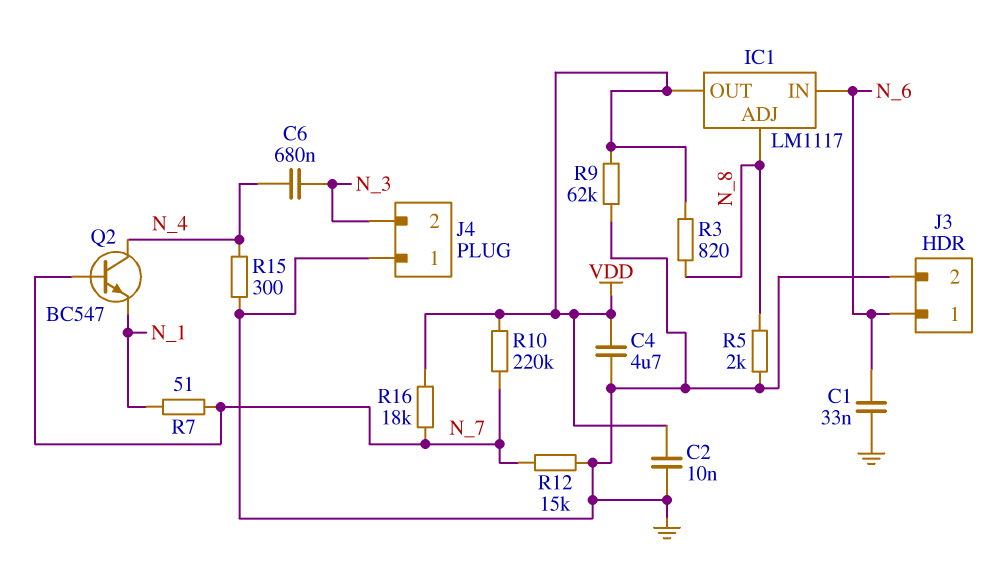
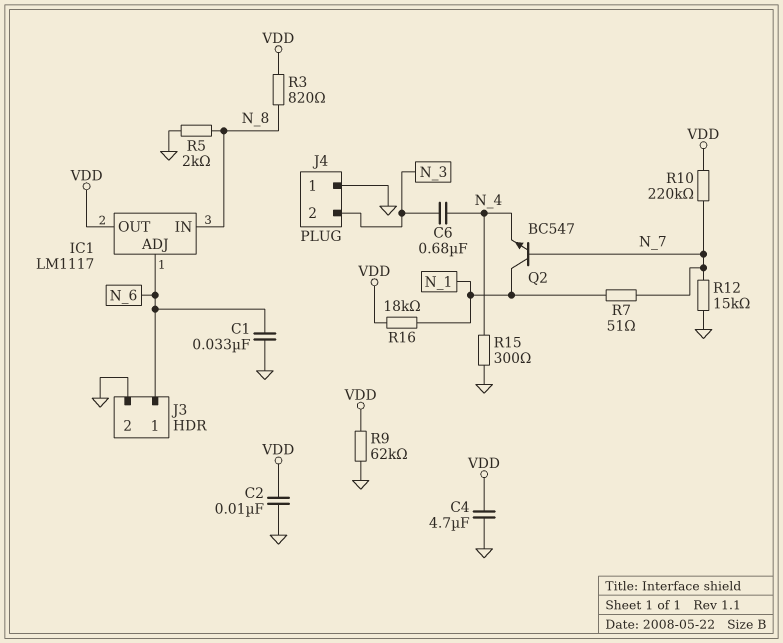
IC1 pin ADJ: N_8 -> N_6
IC1 pin IN: N_6 -> N_8
Q2: NPN BC547 (B N_7, C N_4, E N_1) -> NPN BC547 (B N_7, C N_1, E N_4)
R16: 18k (N_7, VDD) -> 18k (N_1, VDD)

